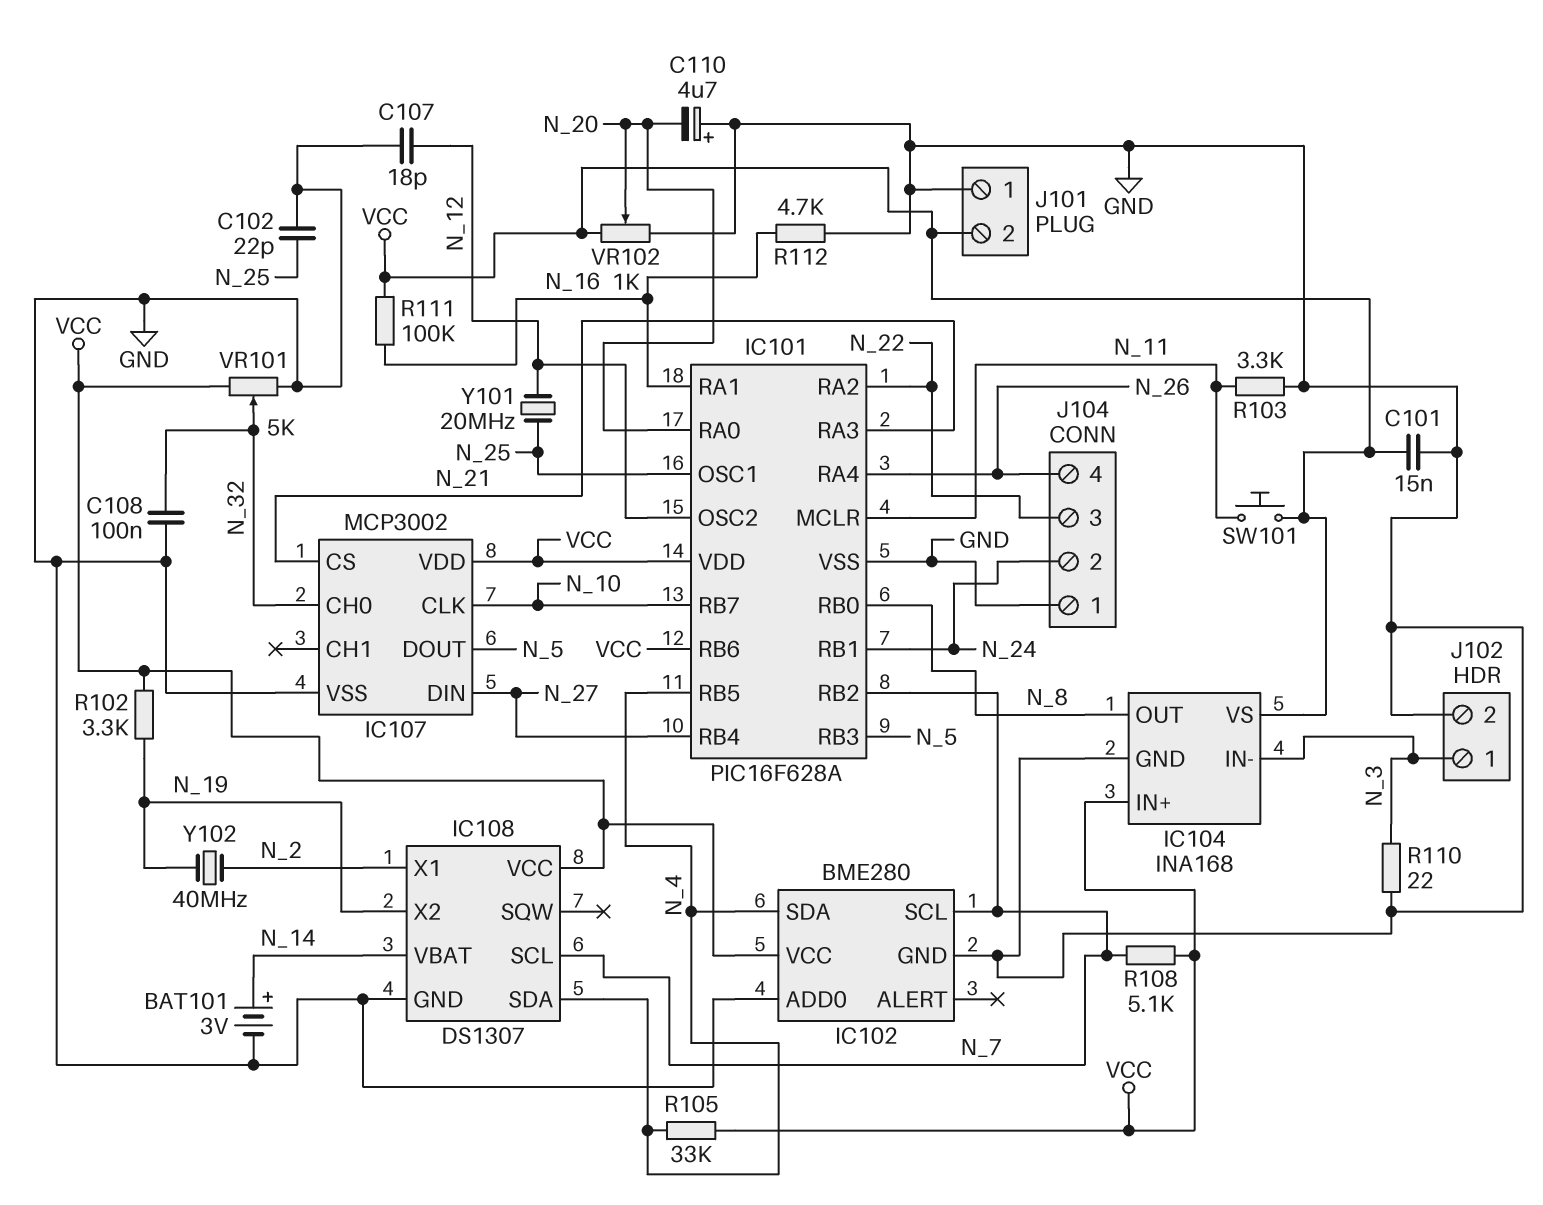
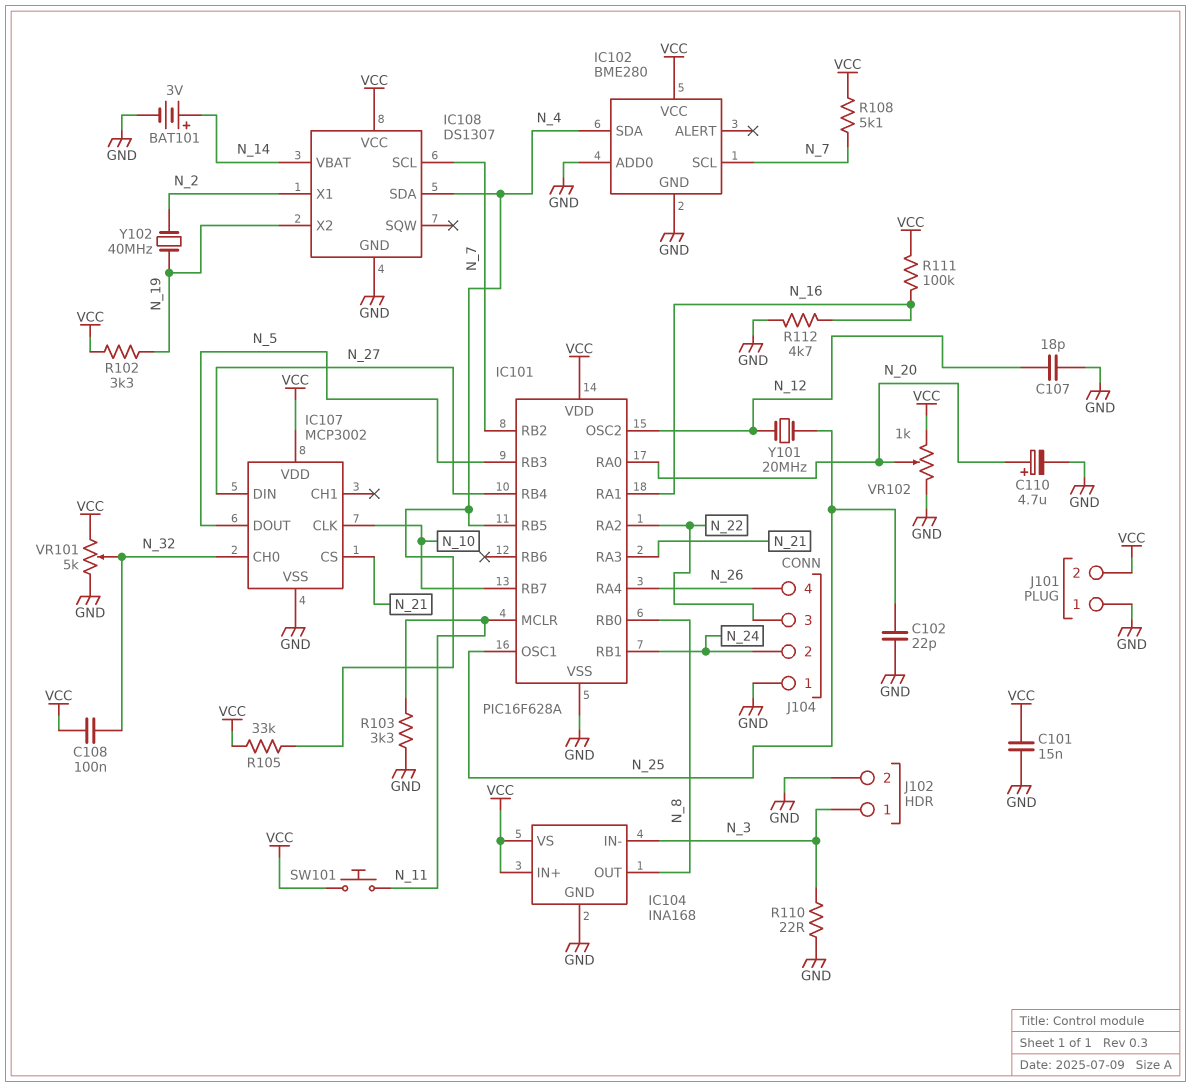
C108: 100nF (GND, N_32) -> 100nF (N_32, VCC)
C110: 4.7uF (plus GND, minus N_20) -> 4.7uF (plus N_20, minus GND)
IC101 pin RB6: VCC -> none

